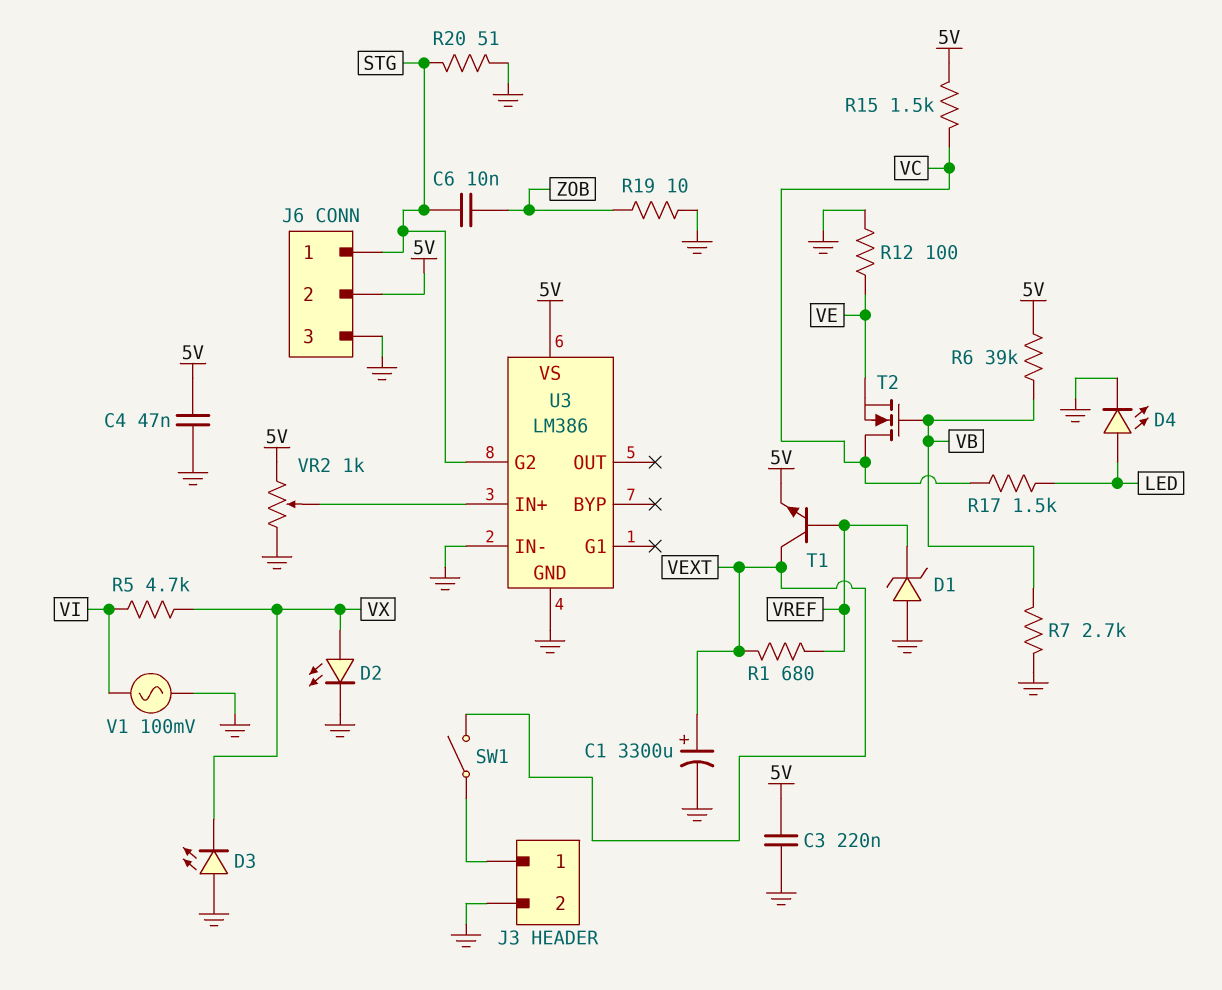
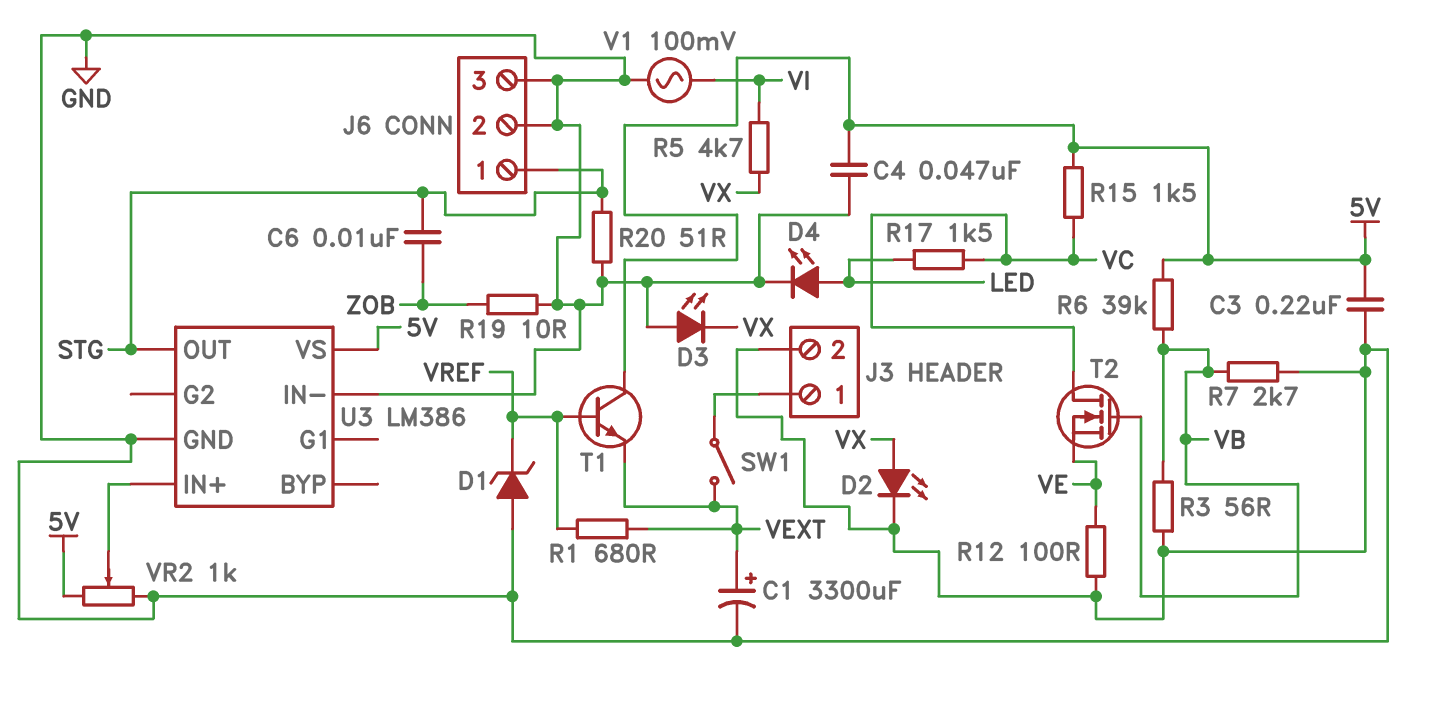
J6 pin 2: 5V -> GND
R3: none -> 56 (GND, VB)
T1: NPN (B VREF, C VEXT, E 5V) -> NPN (B VREF, C 5V, E VEXT)
U3 pin G2: STG -> none
U3 pin OUT: none -> STG

